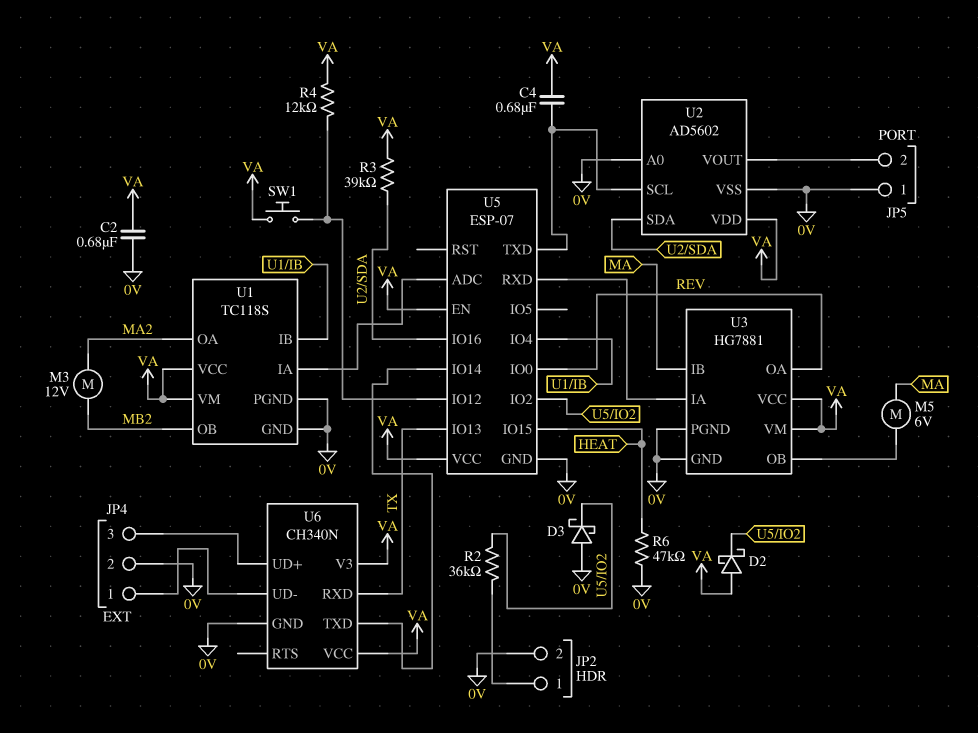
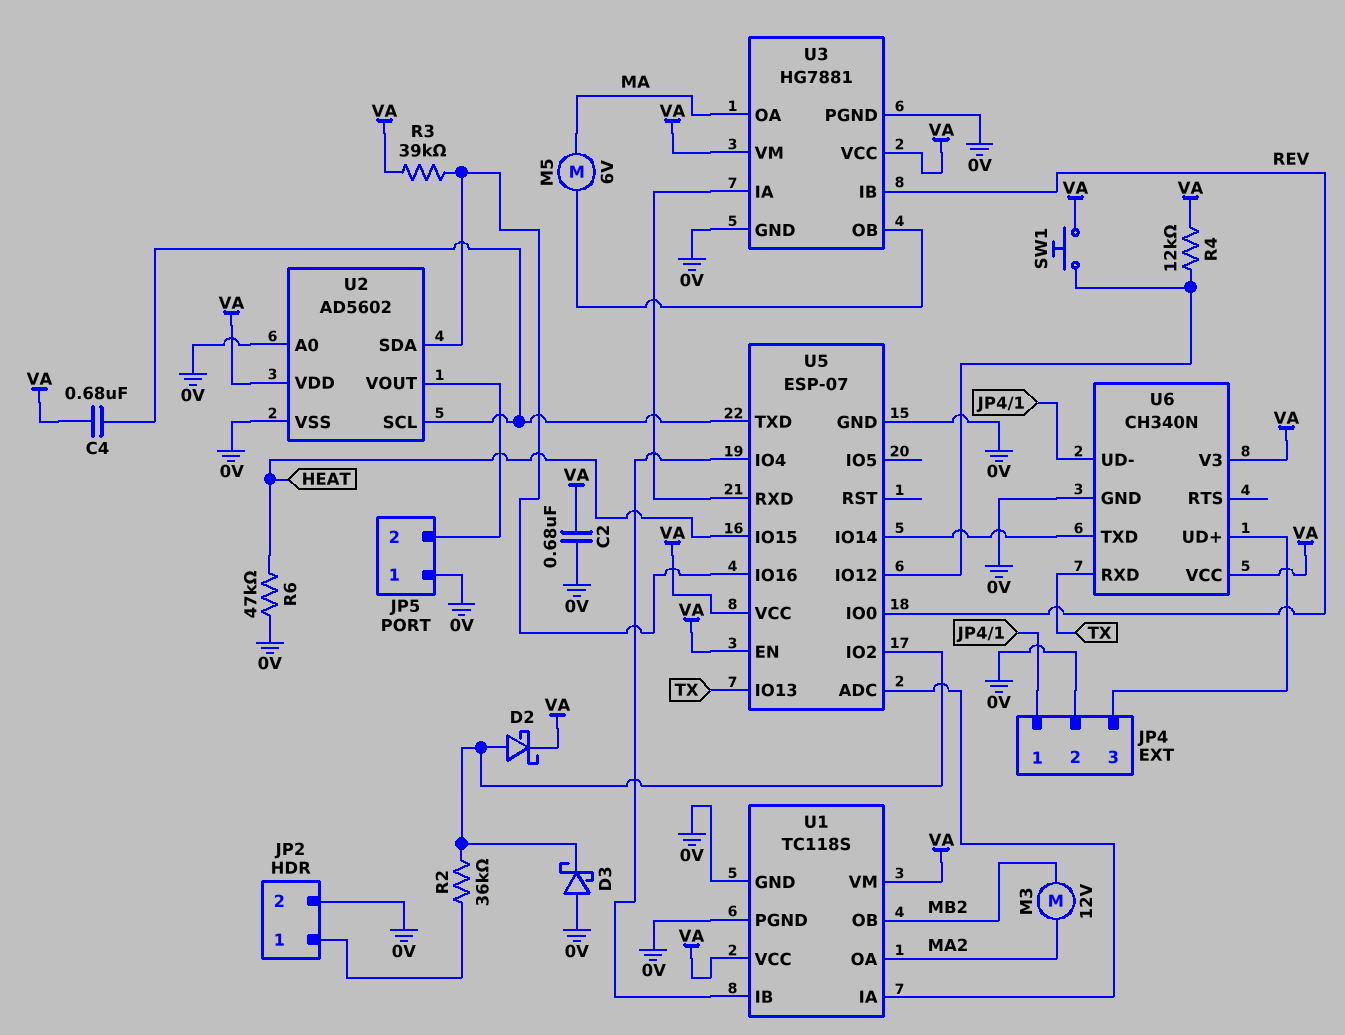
D2: schottky (A VA, K U5/IO2) -> schottky (A U5/IO2, K VA)
U3 pin IB: MA -> REV
U3 pin OA: REV -> MA

